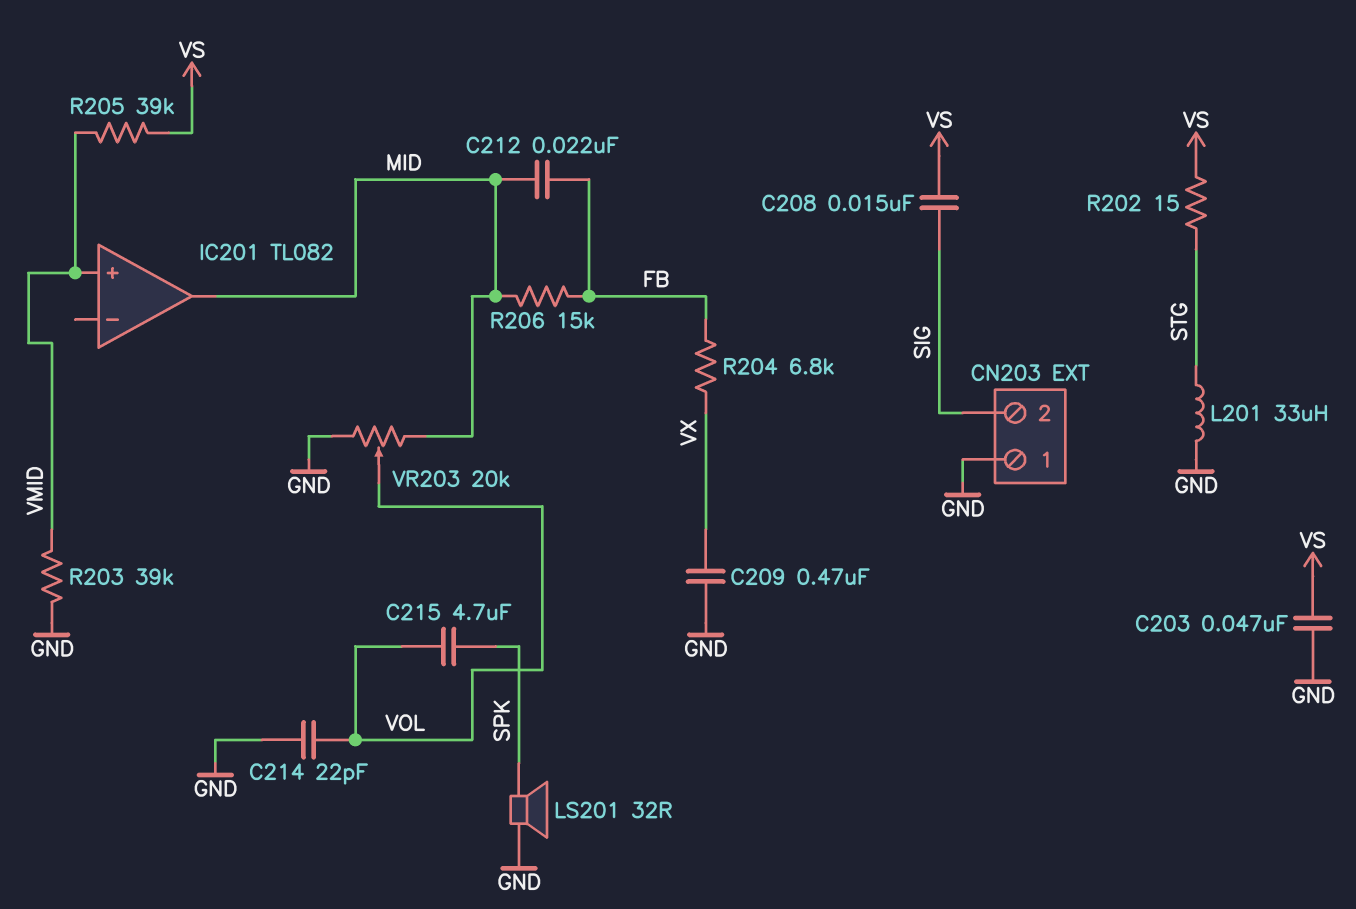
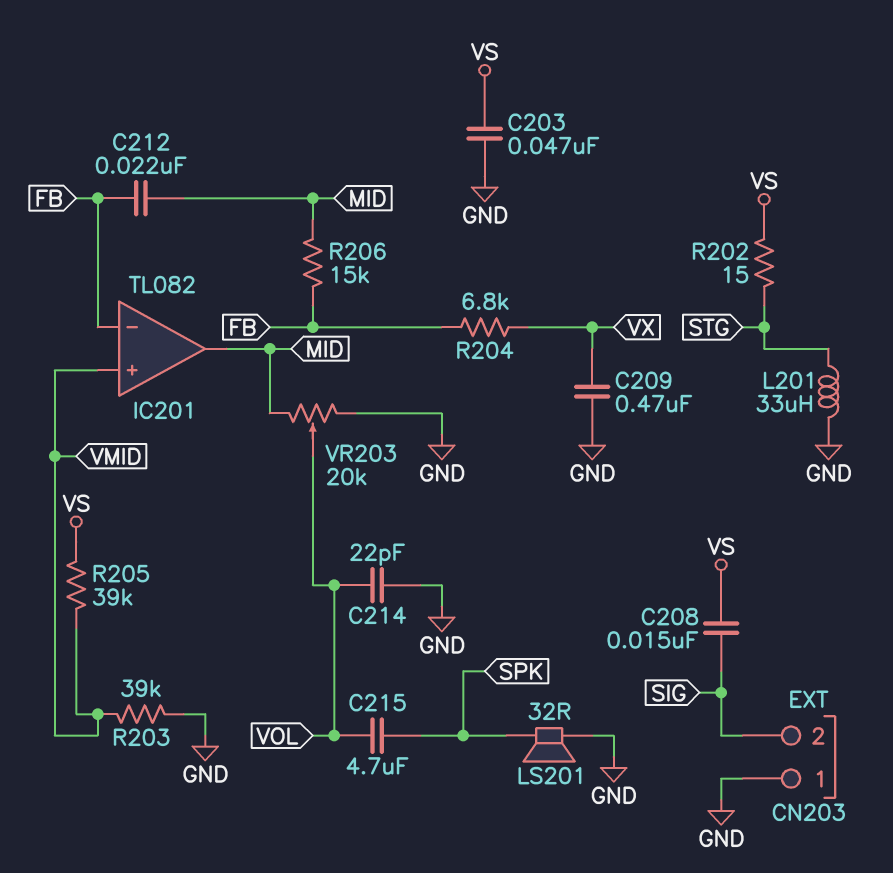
IC201 pin in-: none -> FB

